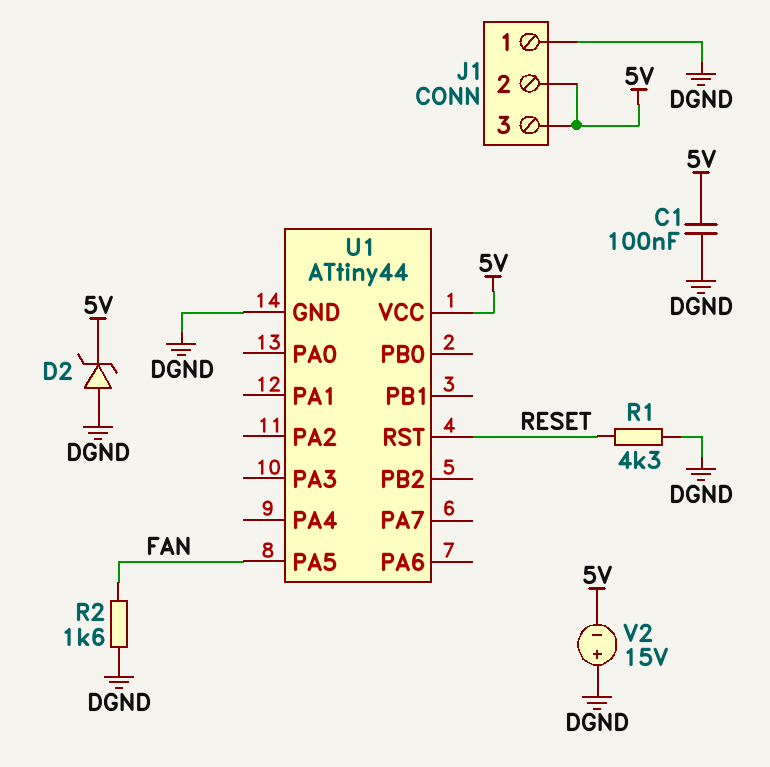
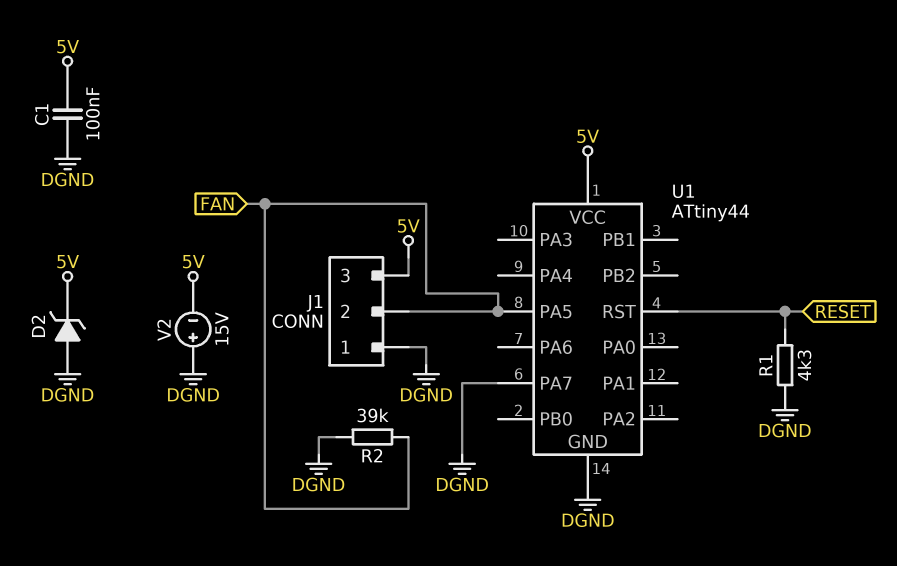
J1 pin 2: 5V -> FAN
R2: 1.6k (DGND, FAN) -> 39k (DGND, FAN)
U1 pin PA7: none -> DGND

